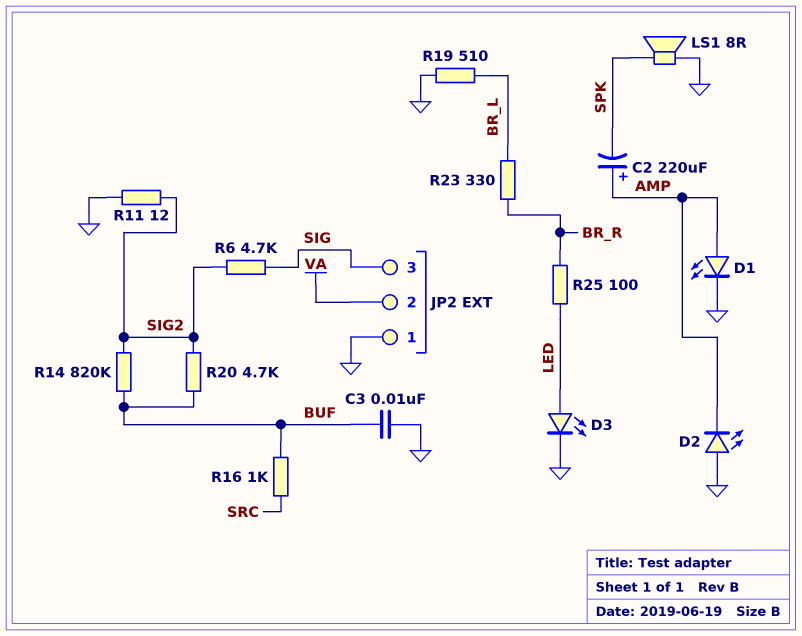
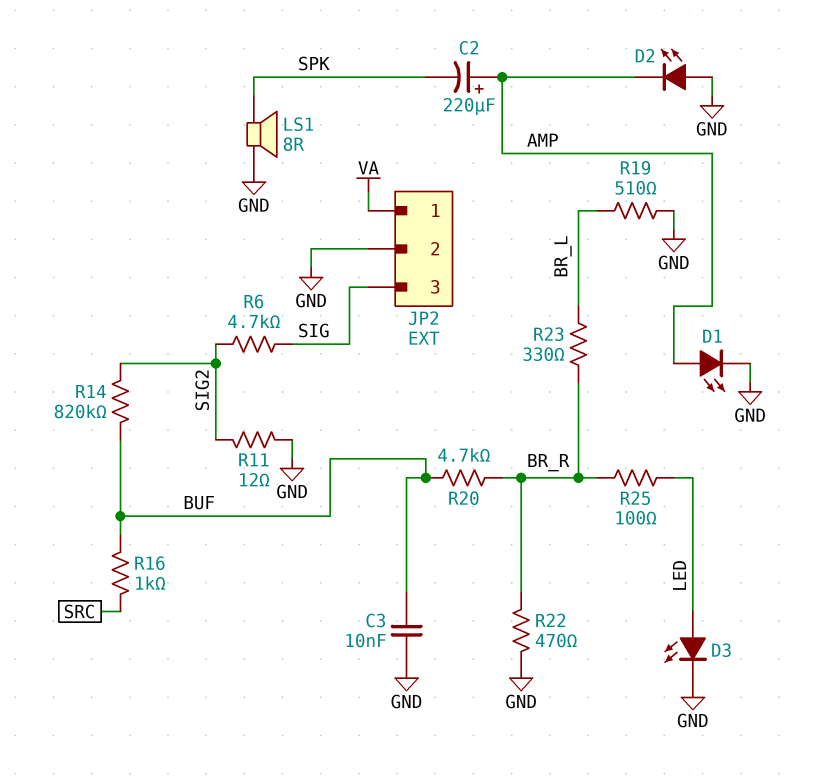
JP2 pin 1: GND -> VA
JP2 pin 2: VA -> GND
R20: 4.7k (BUF, SIG2) -> 4.7k (BR_R, BUF)
R22: none -> 470 (BR_R, GND)

